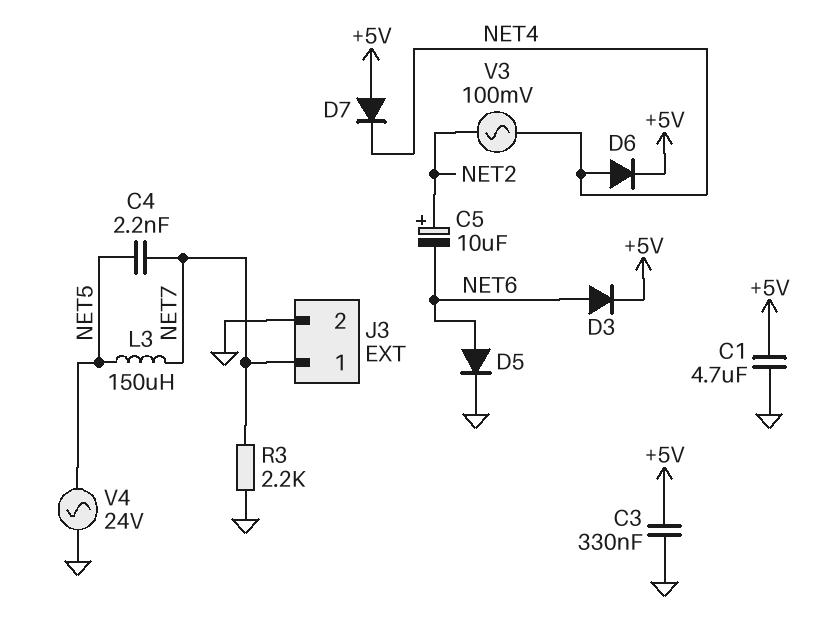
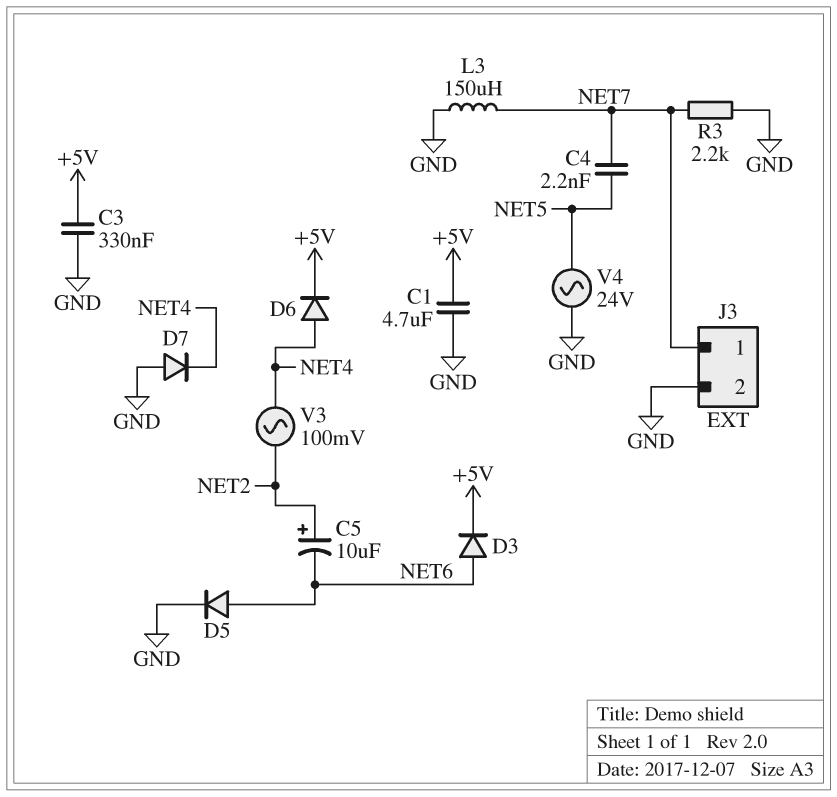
D7: diode (A +5V, K NET4) -> diode (A GND, K NET4)
L3: 150uH (NET5, NET7) -> 150uH (GND, NET7)

